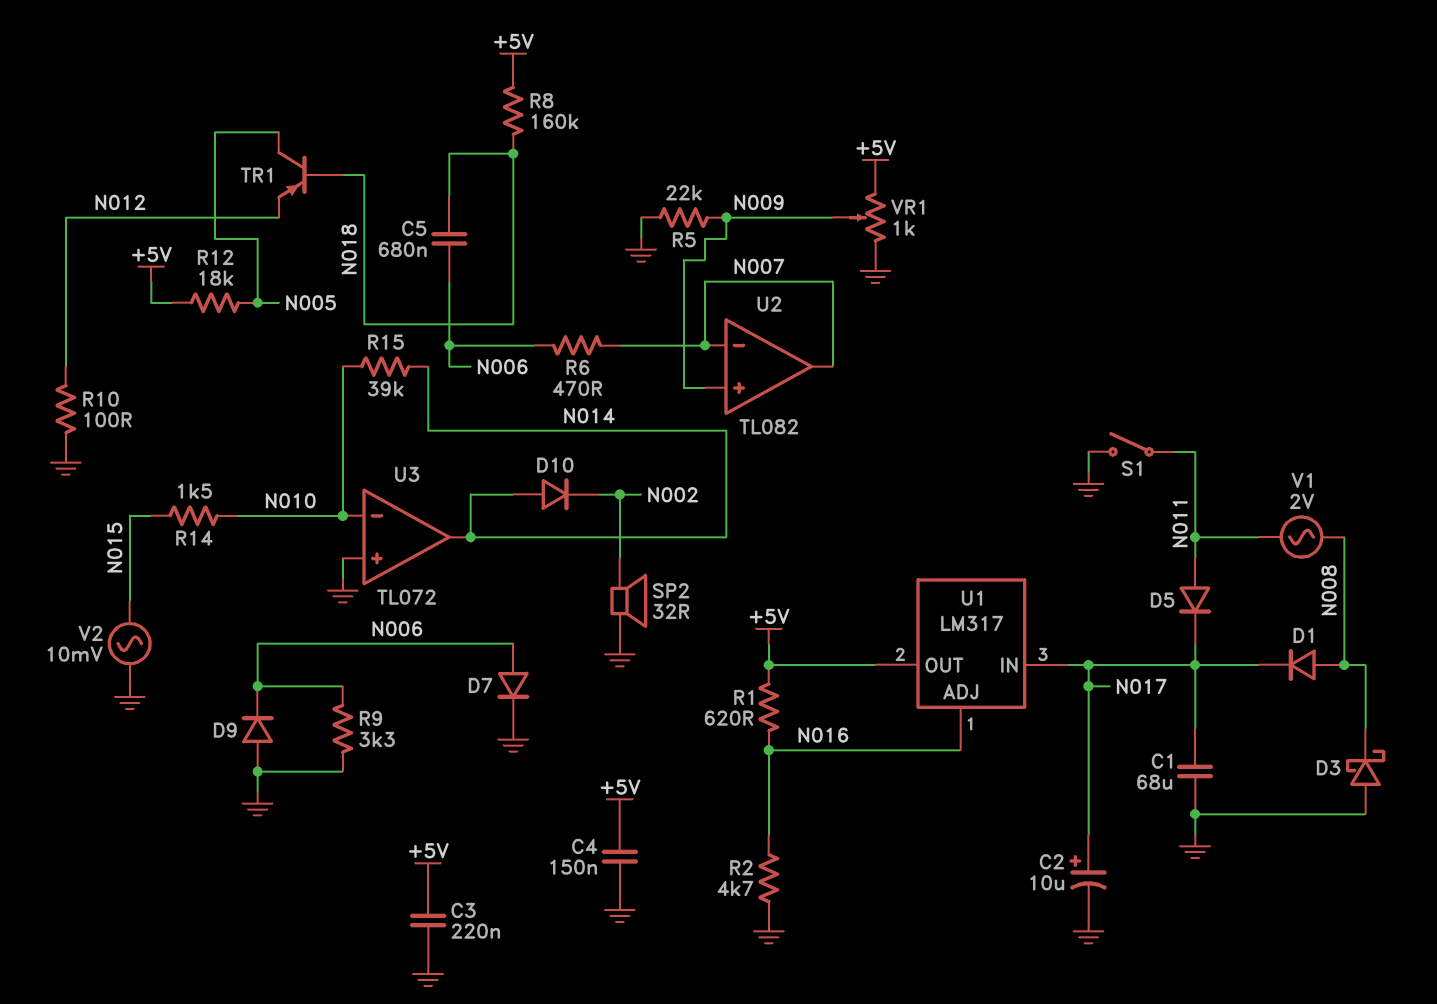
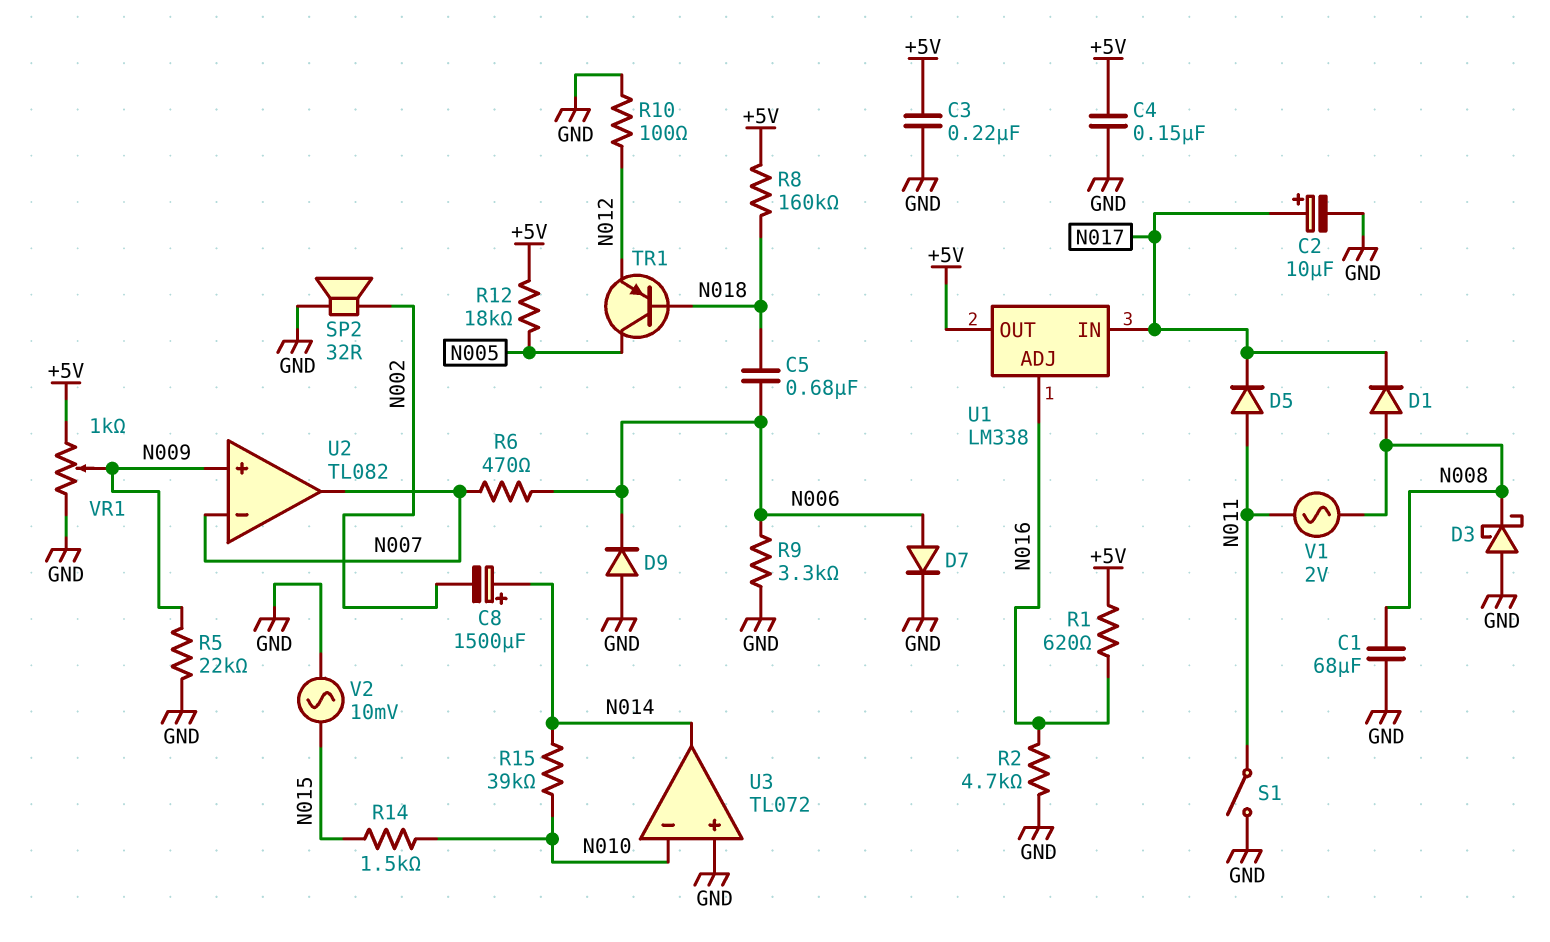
C1: 68uF (GND, N017) -> 68uF (GND, N008)
C8: none -> 1500uF (plus N014, minus N002)
D10: diode (A N014, K N002) -> none
U1: LM317 -> LM338

